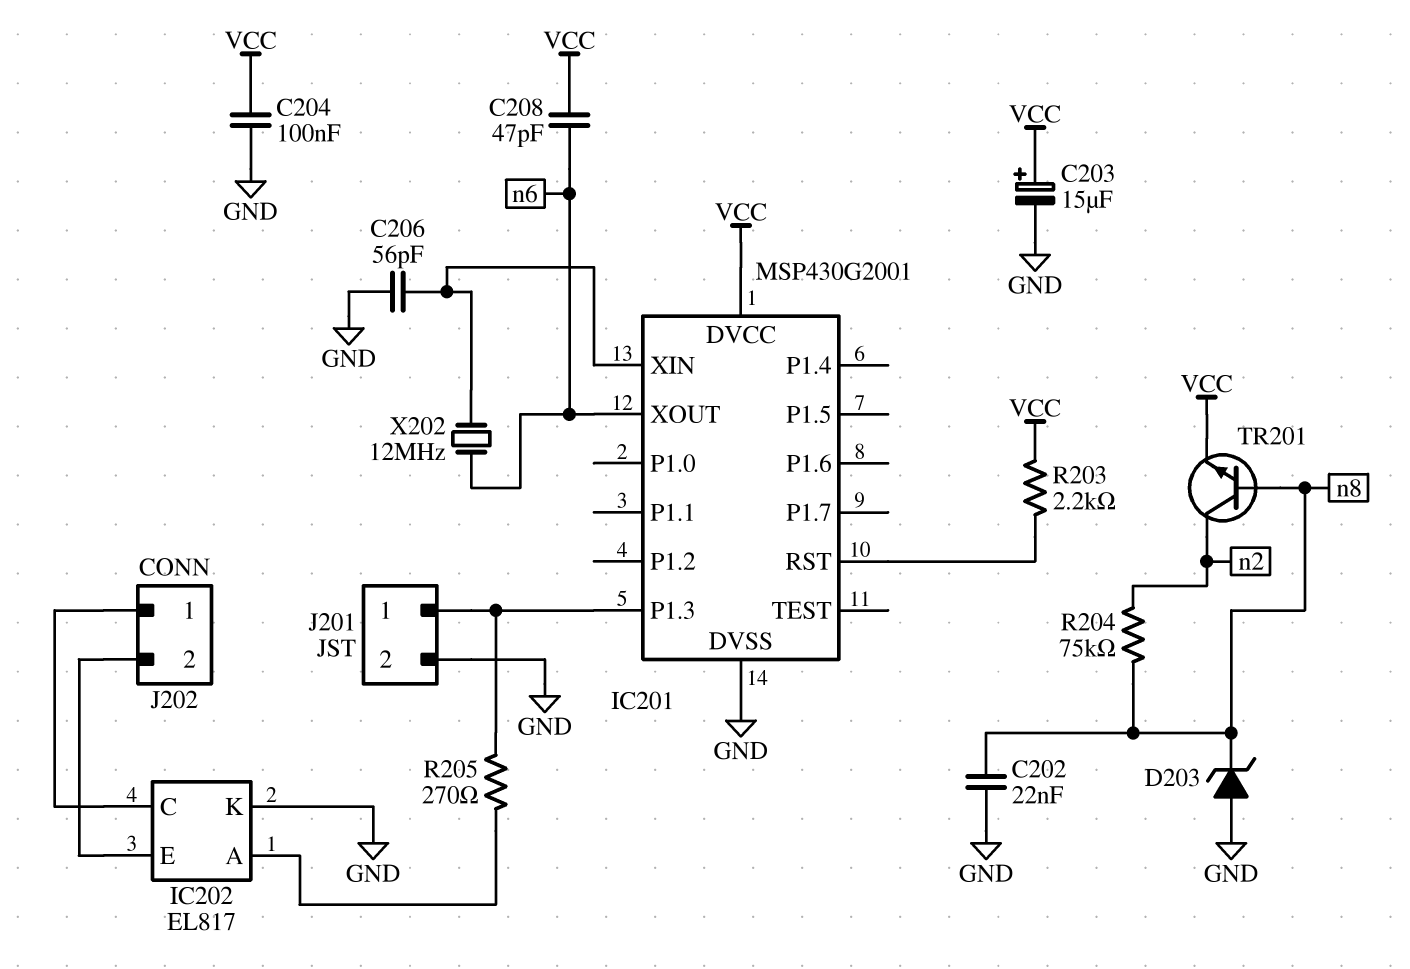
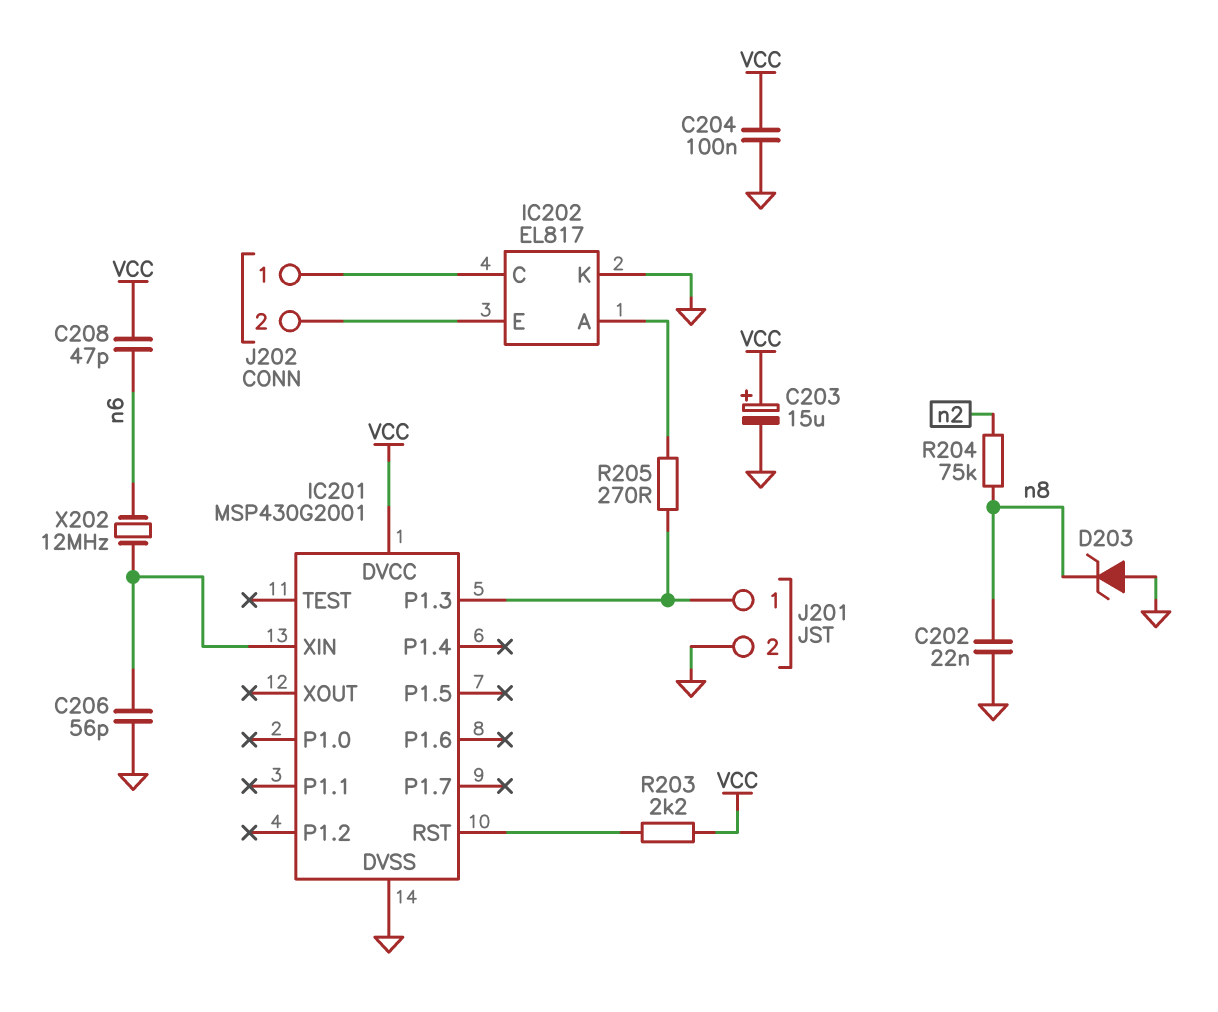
IC201 pin XOUT: n6 -> none
TR201: NPN (B n8, C n2, E VCC) -> none

